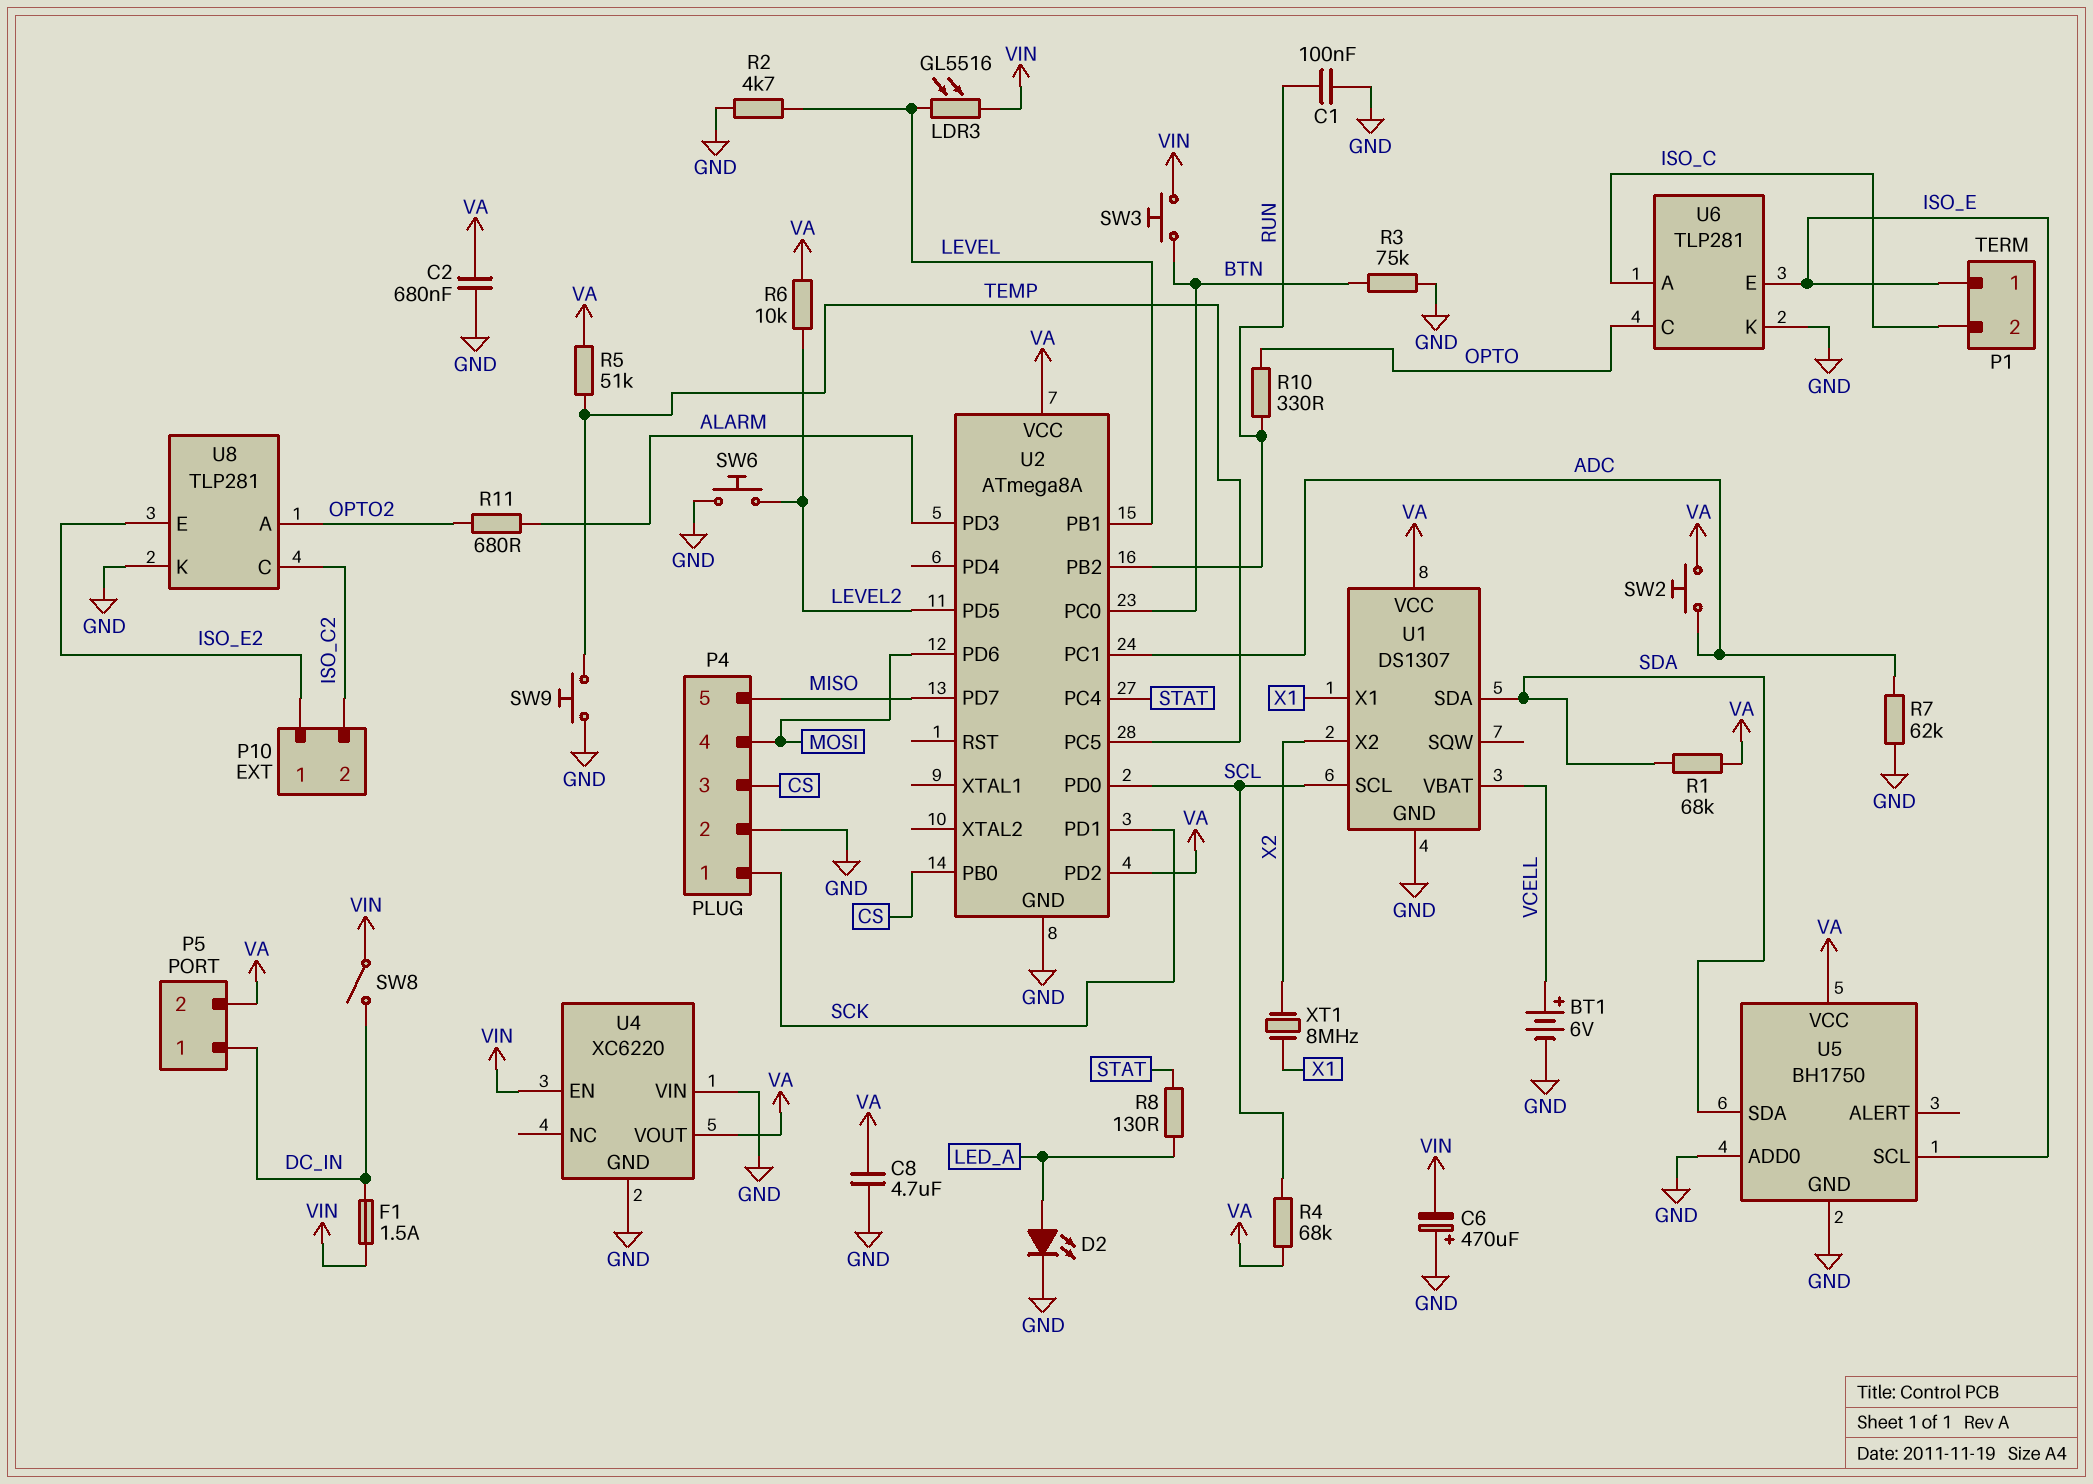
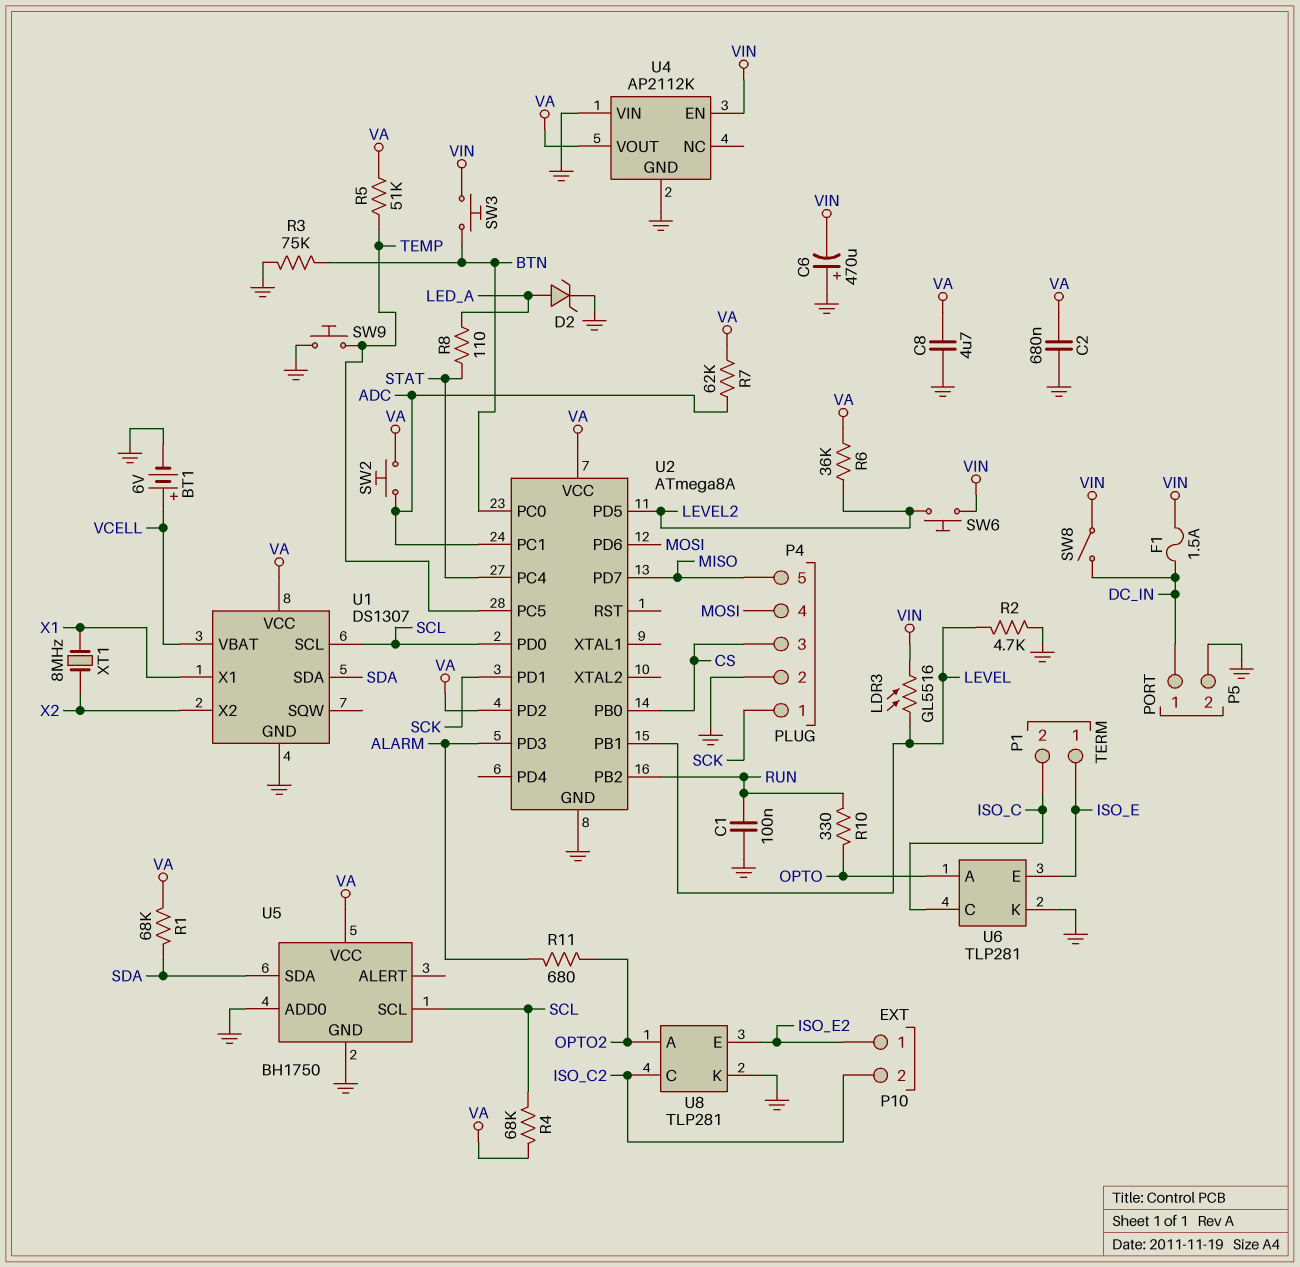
D2: LED (A LED_A, K GND) -> zener (A LED_A, K GND)
P5 pin 2: VA -> GND
R6: 10k (LEVEL2, VA) -> 36k (LEVEL2, VA)
R7: 62k (ADC, GND) -> 62k (ADC, VA)
R8: 130 (LED_A, STAT) -> 110 (LED_A, STAT)
SW6: button (GND, LEVEL2) -> button (LEVEL2, VIN)
U4: XC6220 -> AP2112K
U5 pin SCL: ISO_E -> SCL
U6 pin A: ISO_C -> OPTO
U6 pin C: OPTO -> ISO_C

